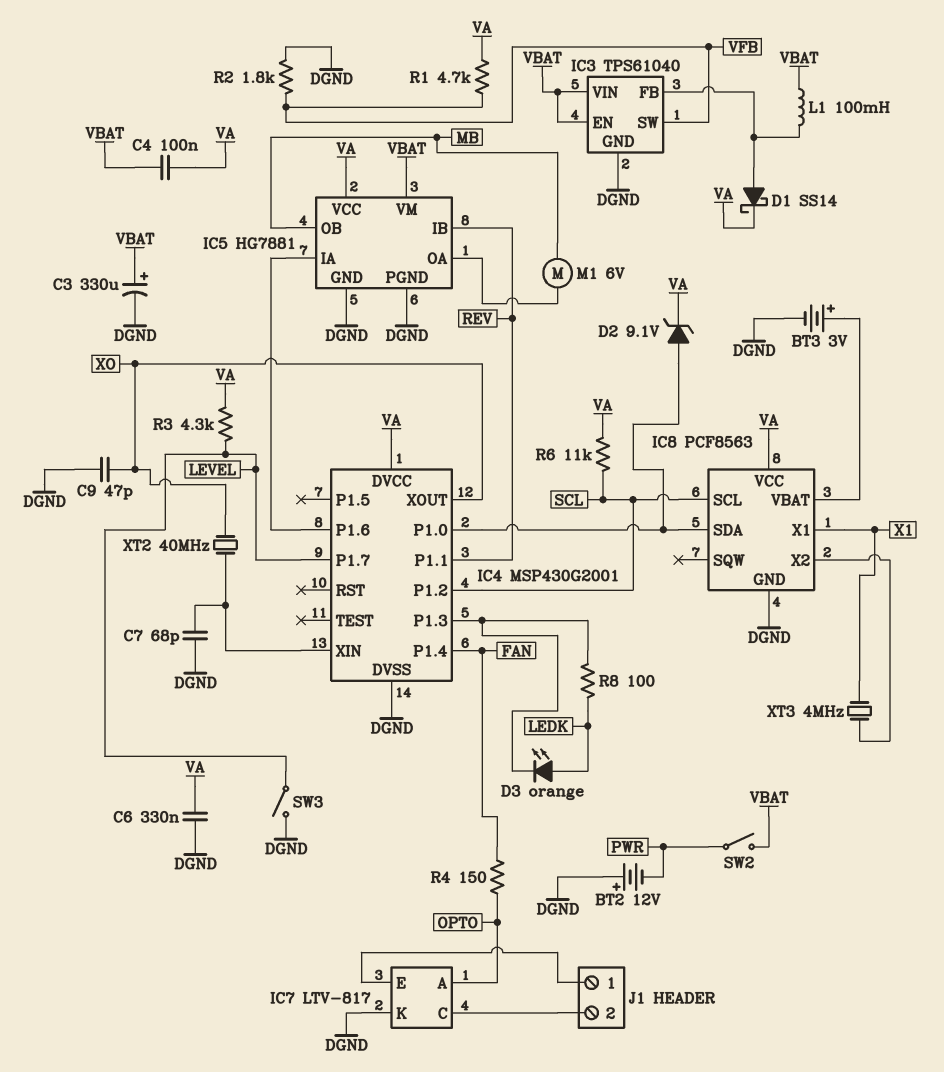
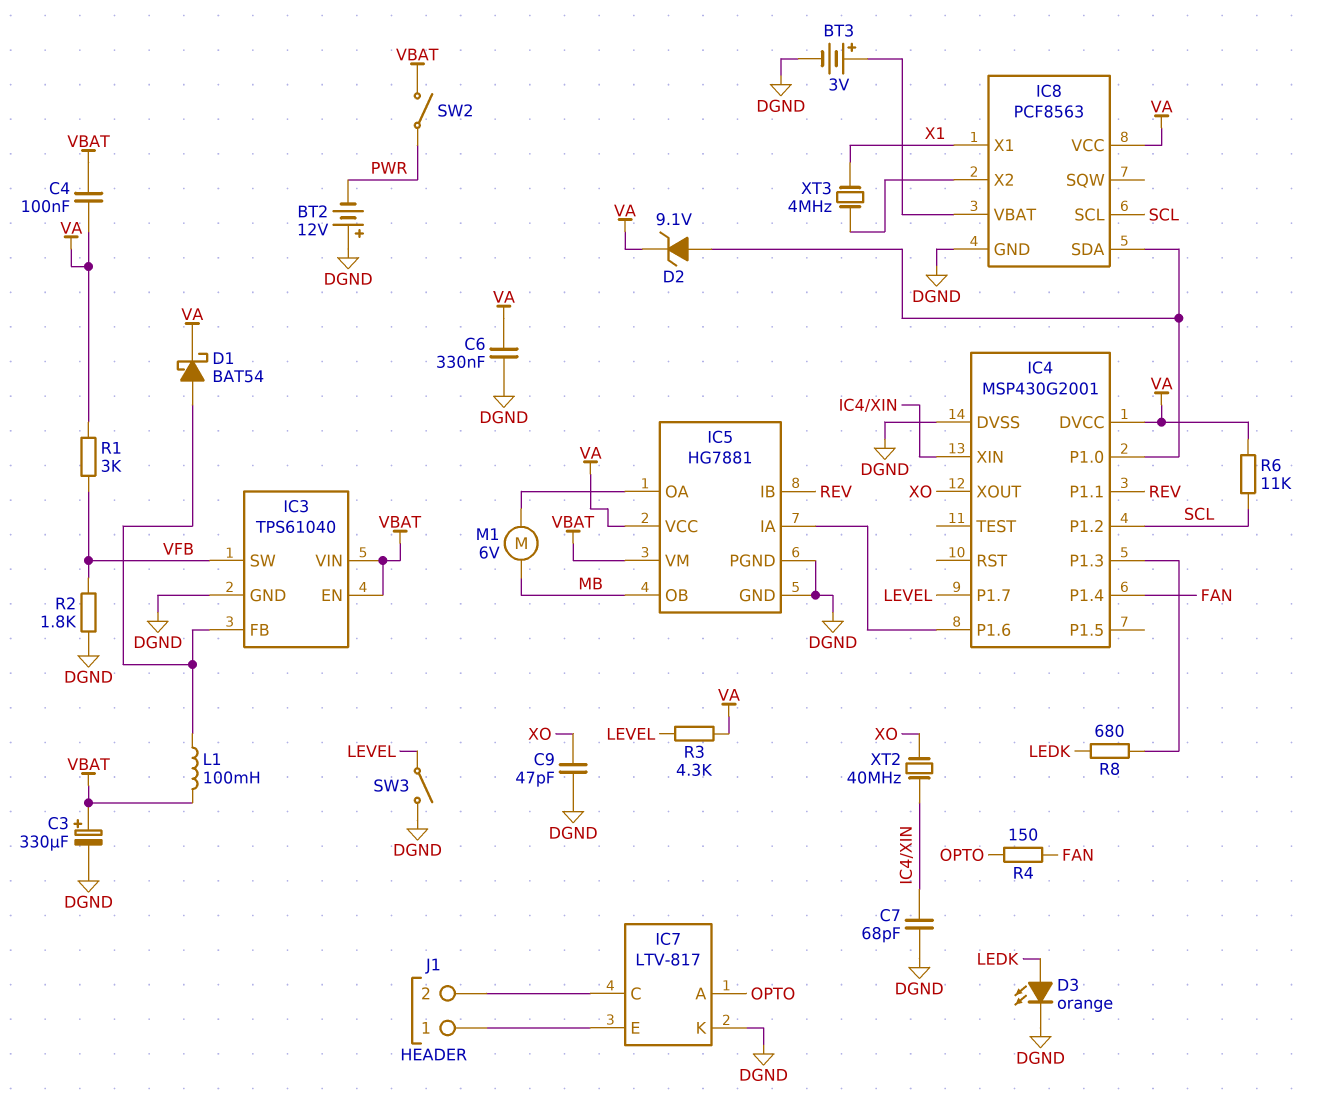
D1: schottky SS14 (A IC3/FB, K VA) -> schottky BAT54 (A IC3/FB, K VA)
D3: LED orange (A LEDK, K IC4/P1.3) -> LED orange (A LEDK, K DGND)
R1: 4.7k (VA, VFB) -> 3k (VA, VFB)
R8: 100 (IC4/P1.3, LEDK) -> 680 (IC4/P1.3, LEDK)

